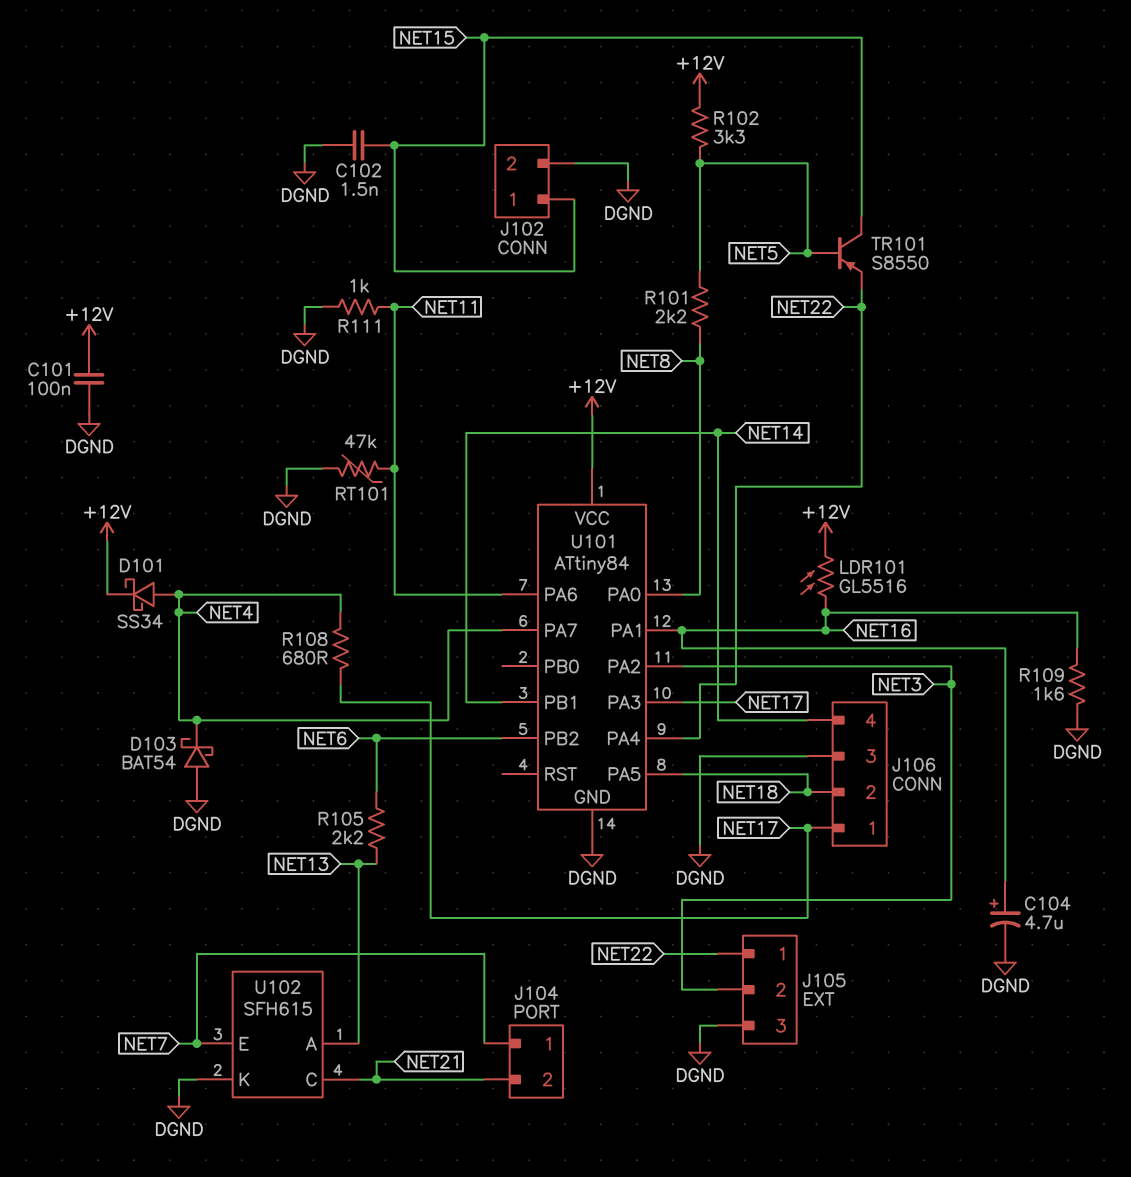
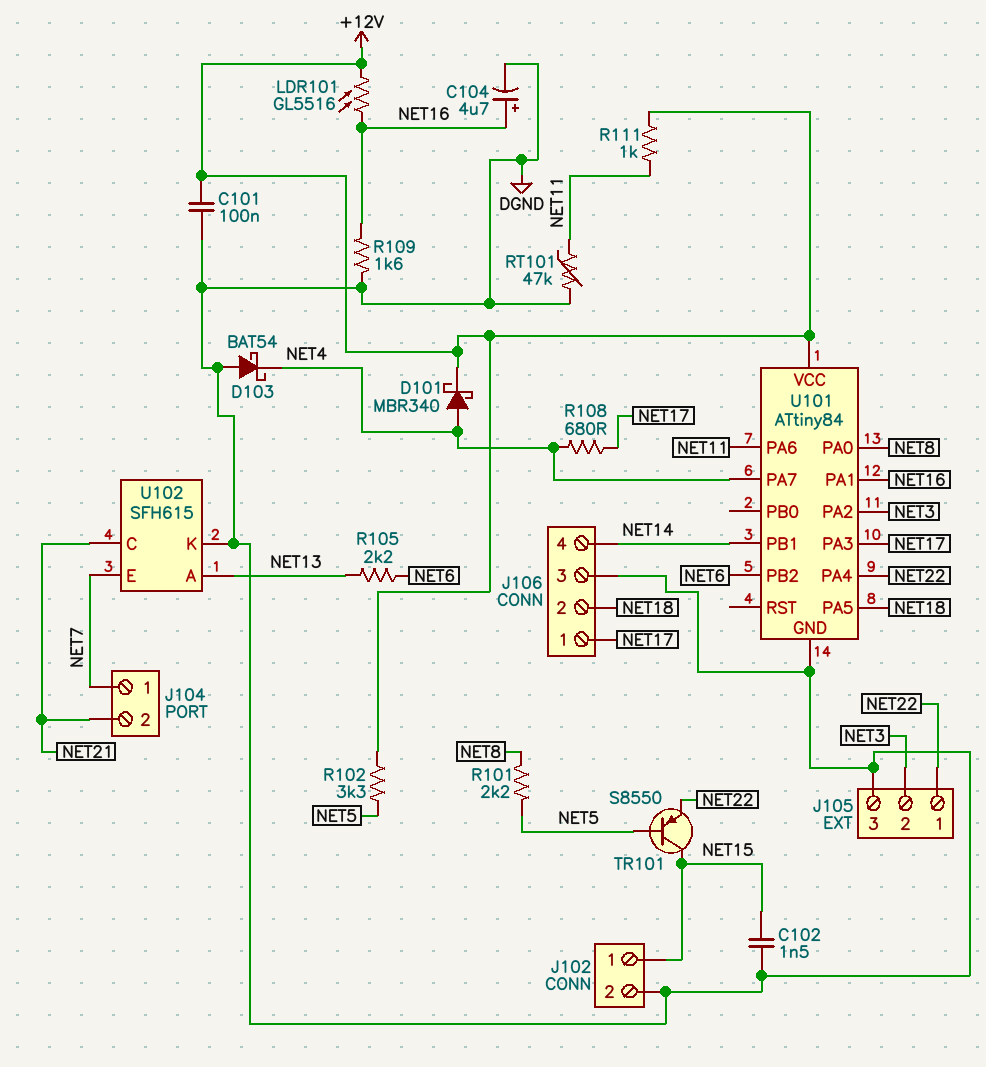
D101: schottky SS34 (A NET4, K +12V) -> schottky MBR340 (A NET4, K +12V)
R111: 1k (DGND, NET11) -> 1k (+12V, NET11)

